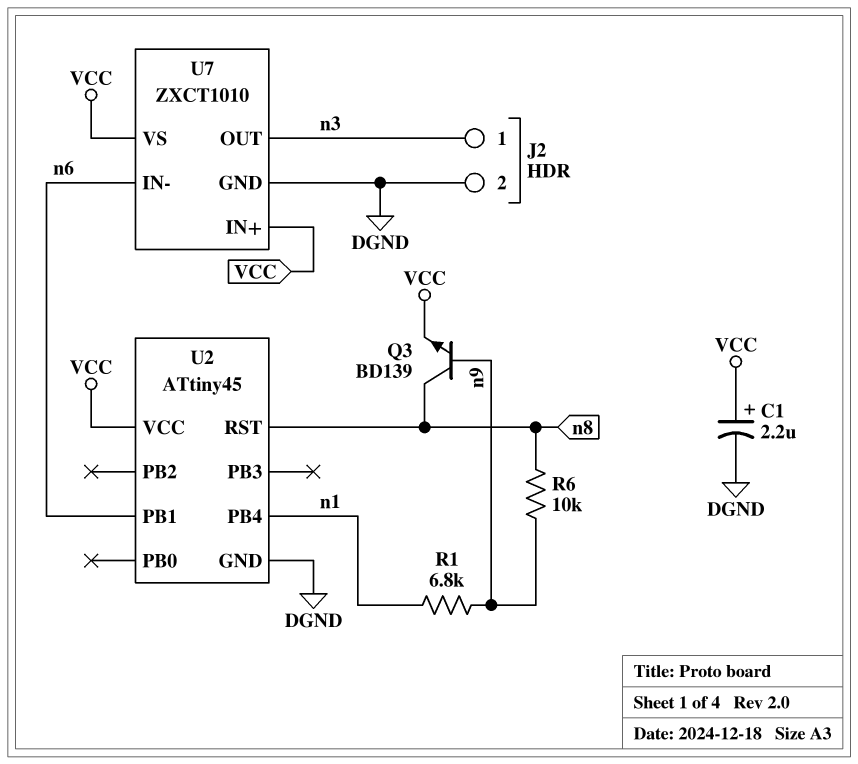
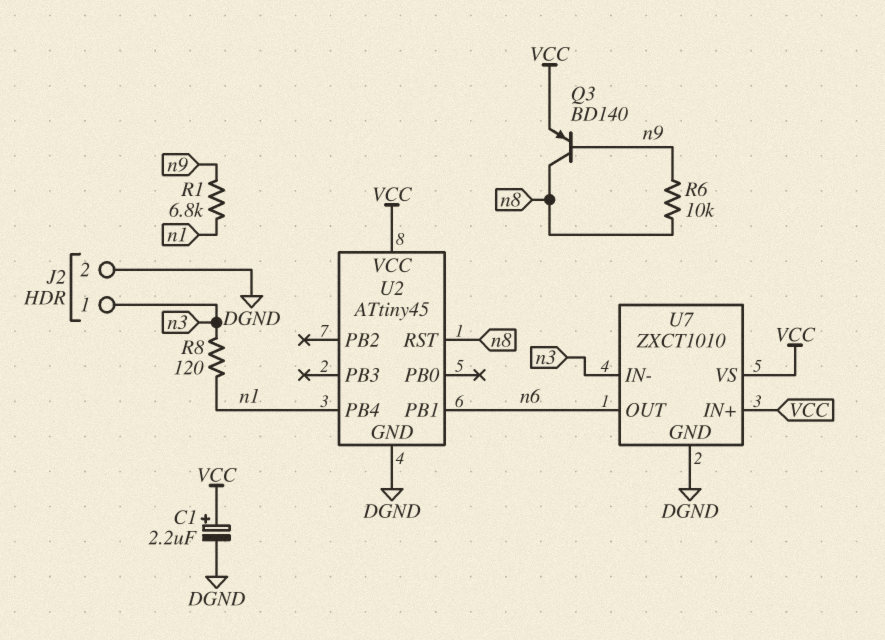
Q3: NPN BD139 (B n9, C n8, E VCC) -> PNP BD140 (B n9, C n8, E VCC)
R8: none -> 120 (n1, n3)
U7 pin IN-: n6 -> n3
U7 pin OUT: n3 -> n6

